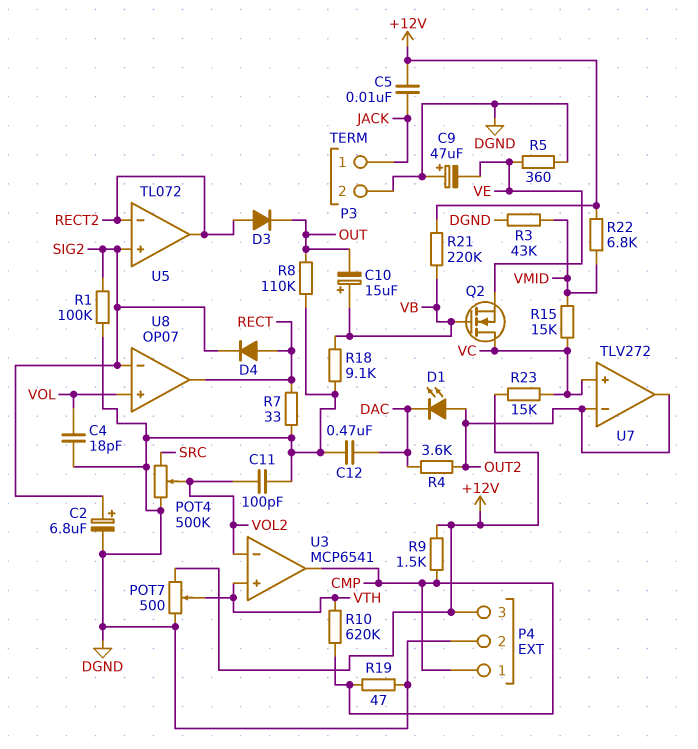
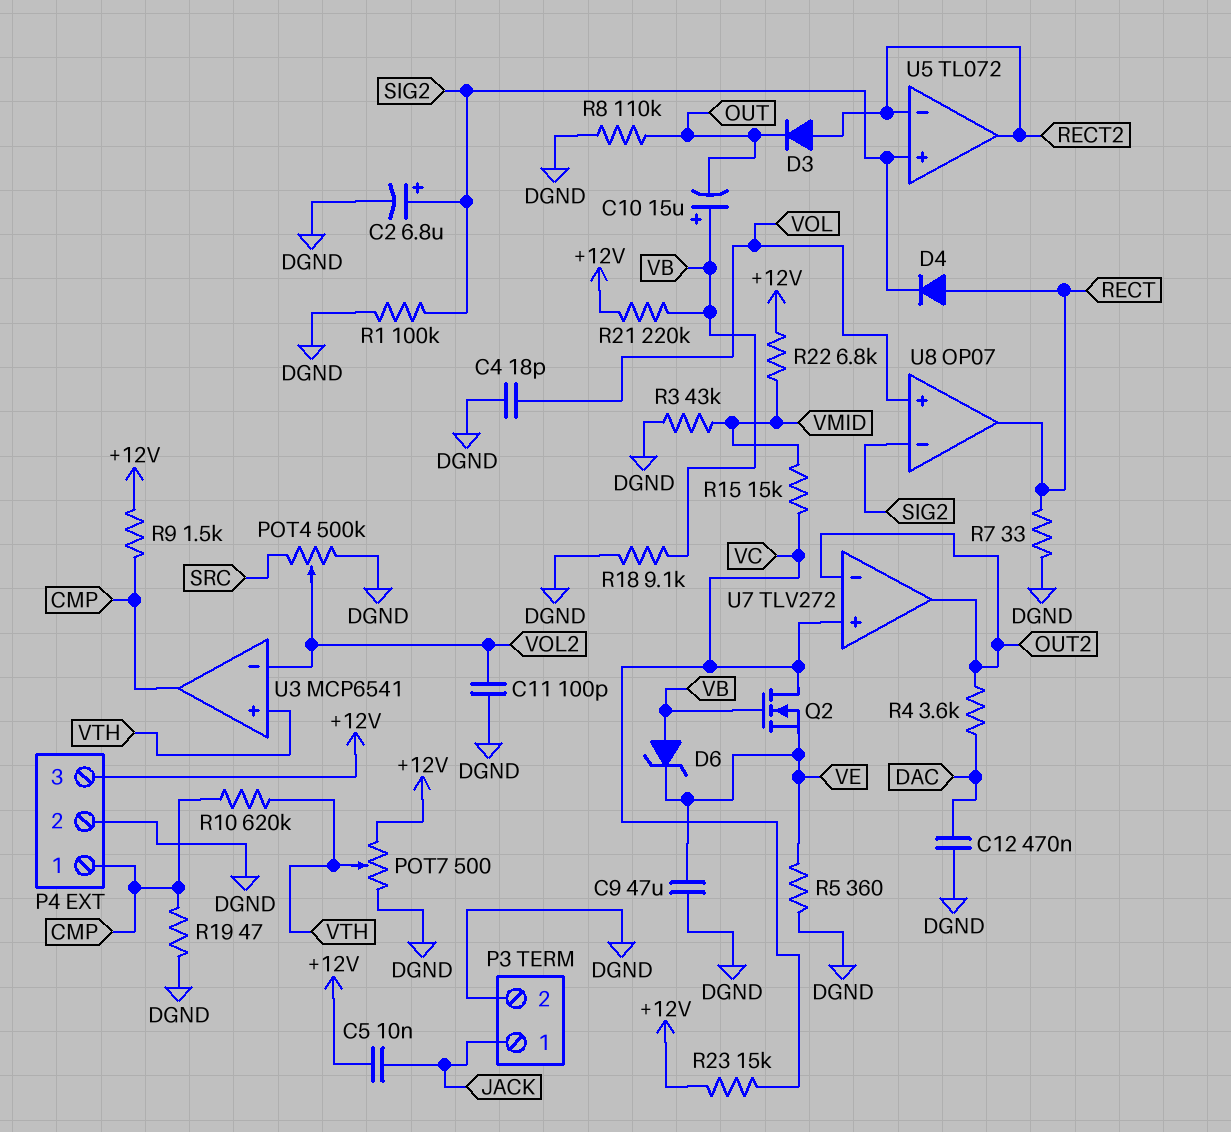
C9: 47uF (plus DGND, minus VE) -> 47uF (DGND, VE)
D1: LED (A OUT2, K DAC) -> none
D6: none -> zener (A VB, K VE)

